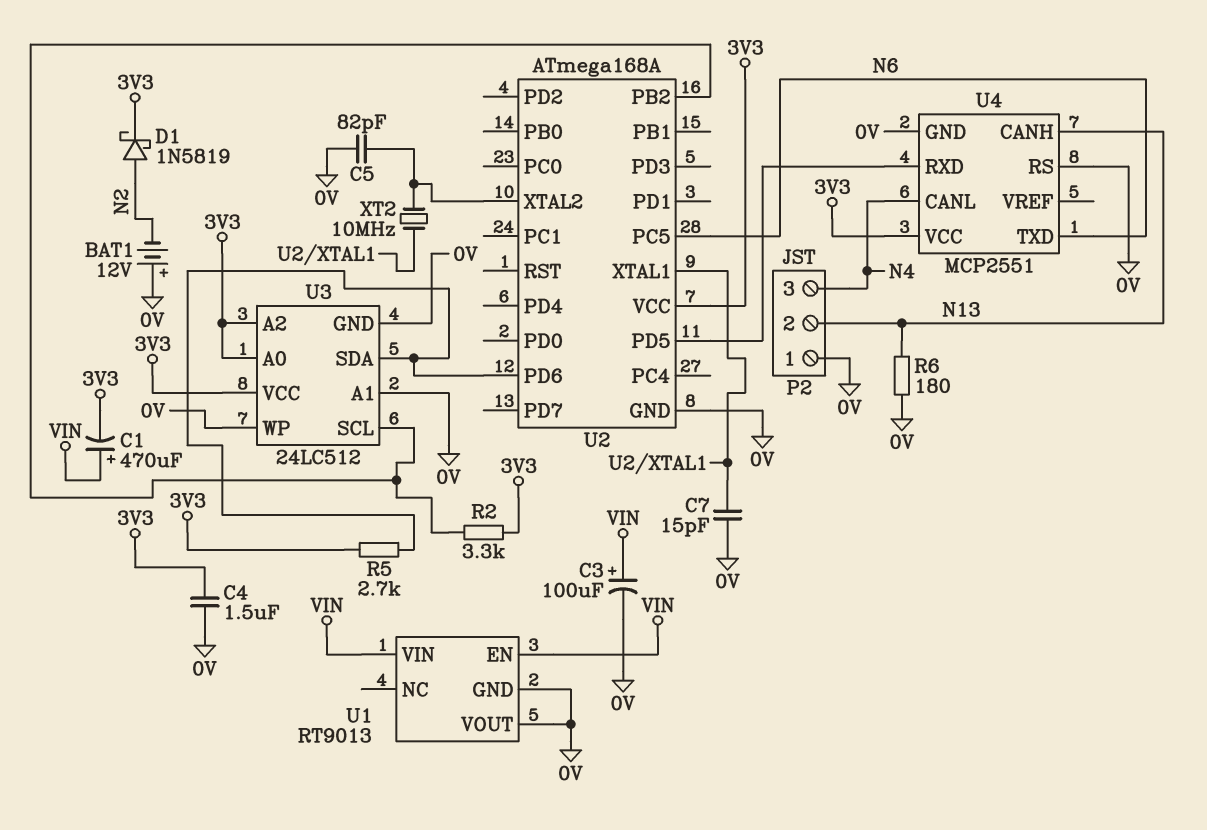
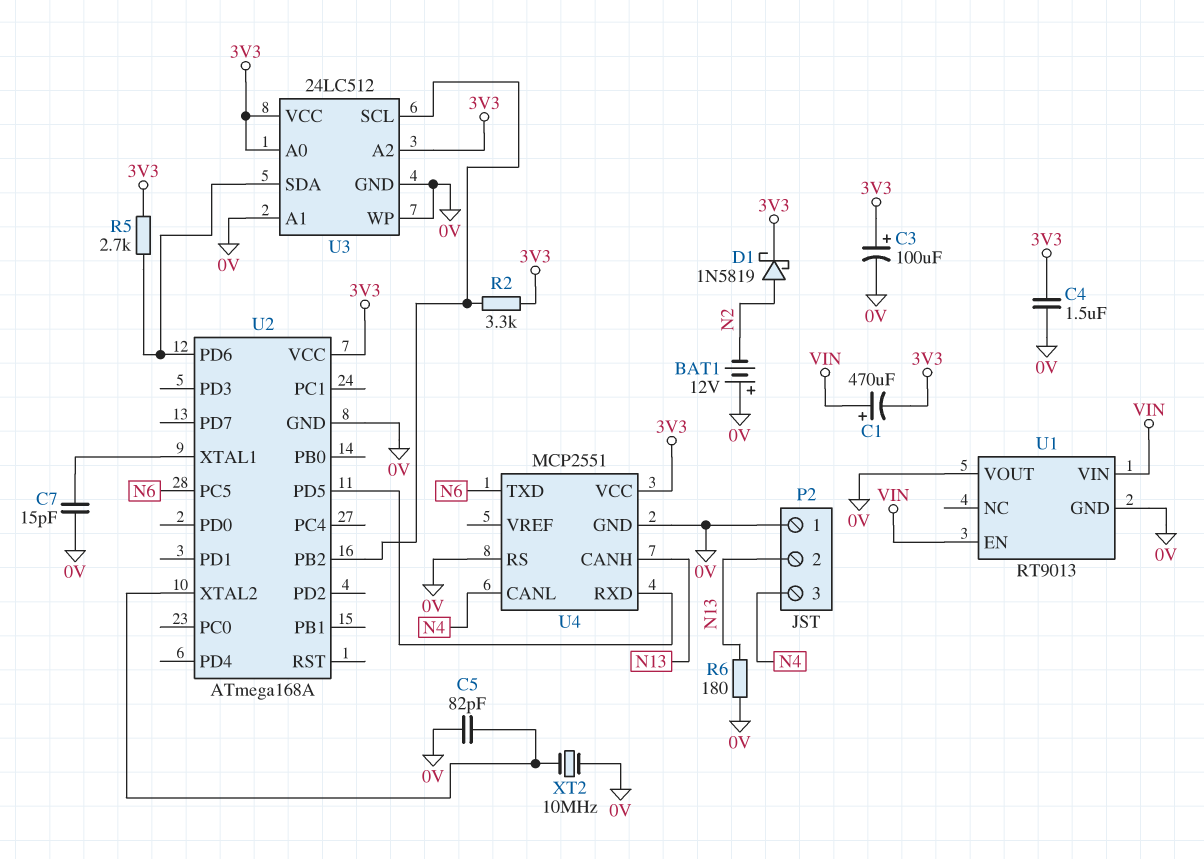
C3: 100uF (plus VIN, minus 0V) -> 100uF (plus 3V3, minus 0V)
XT2: 10MHz (U2/XTAL1, U2/XTAL2) -> 10MHz (0V, U2/XTAL2)

